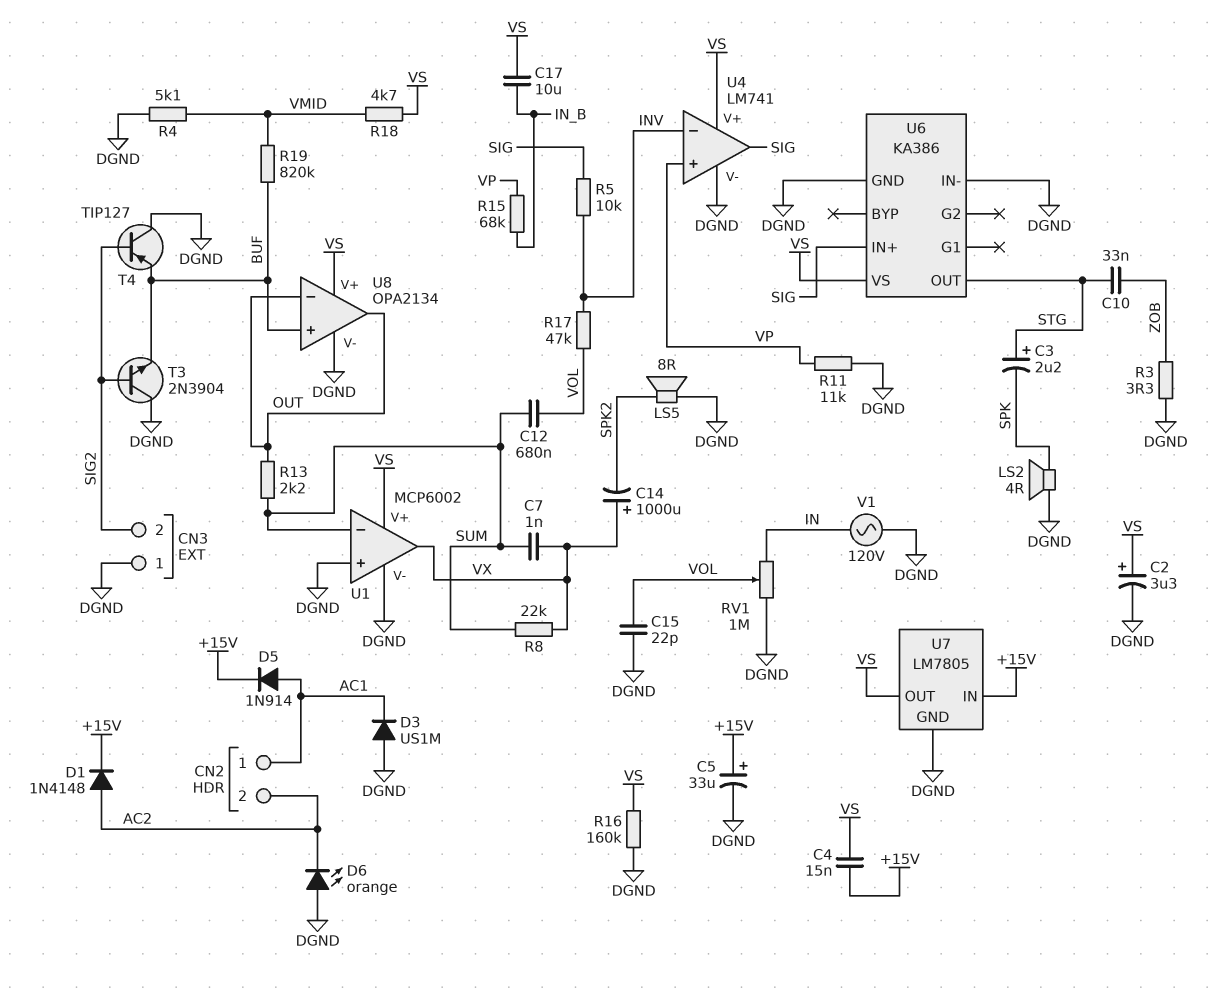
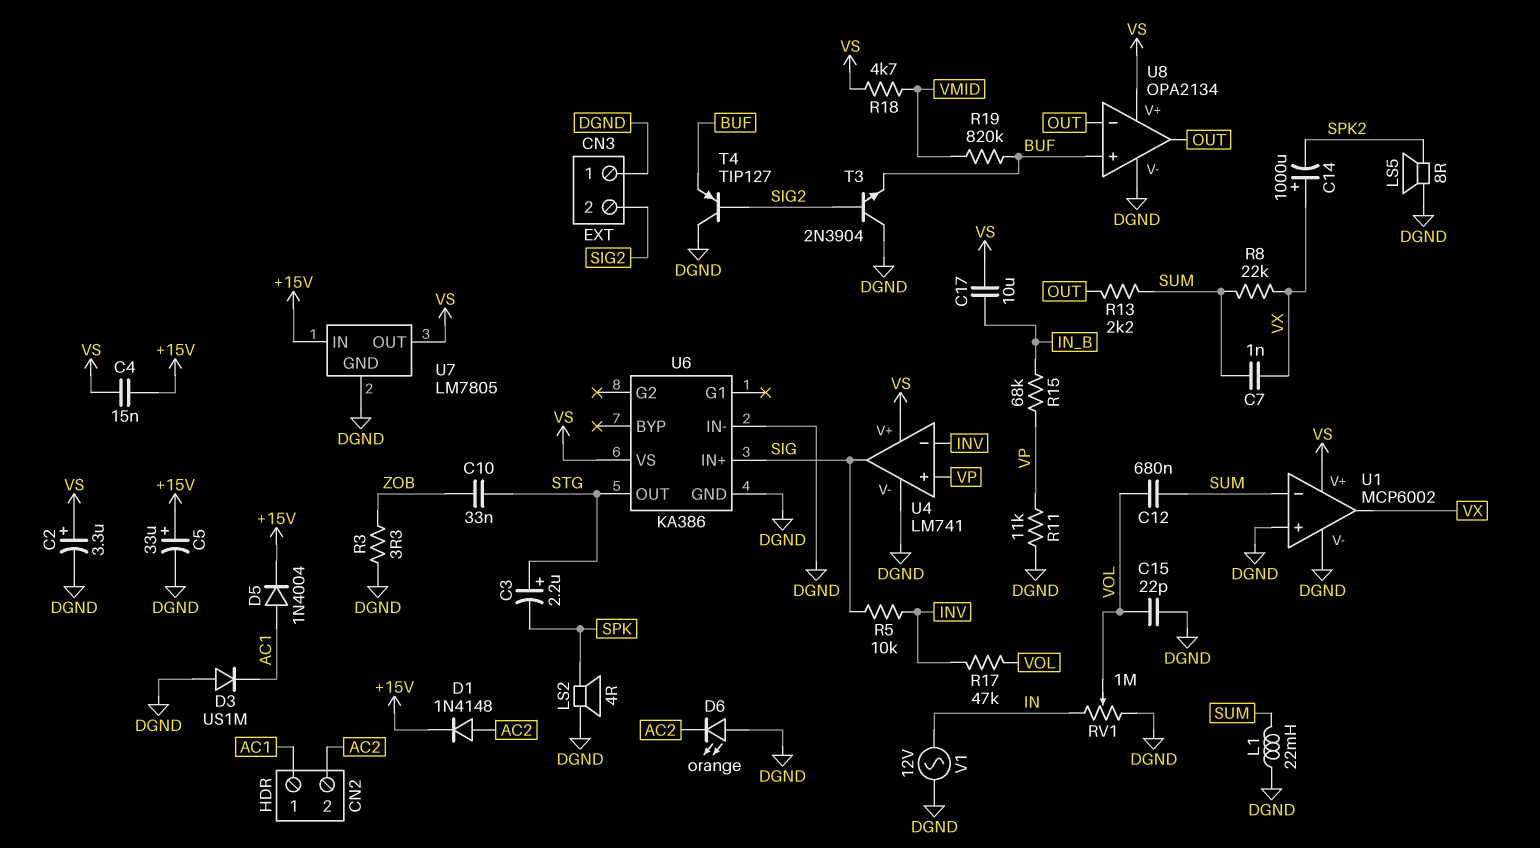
D5: diode 1N914 (A AC1, K +15V) -> diode 1N4004 (A AC1, K +15V)
L1: none -> 22mH (DGND, SUM)
R4: 5.1k (DGND, VMID) -> none
R16: 160k (DGND, VS) -> none
V1: AC 120V (DGND, IN) -> AC 12V (DGND, IN)

